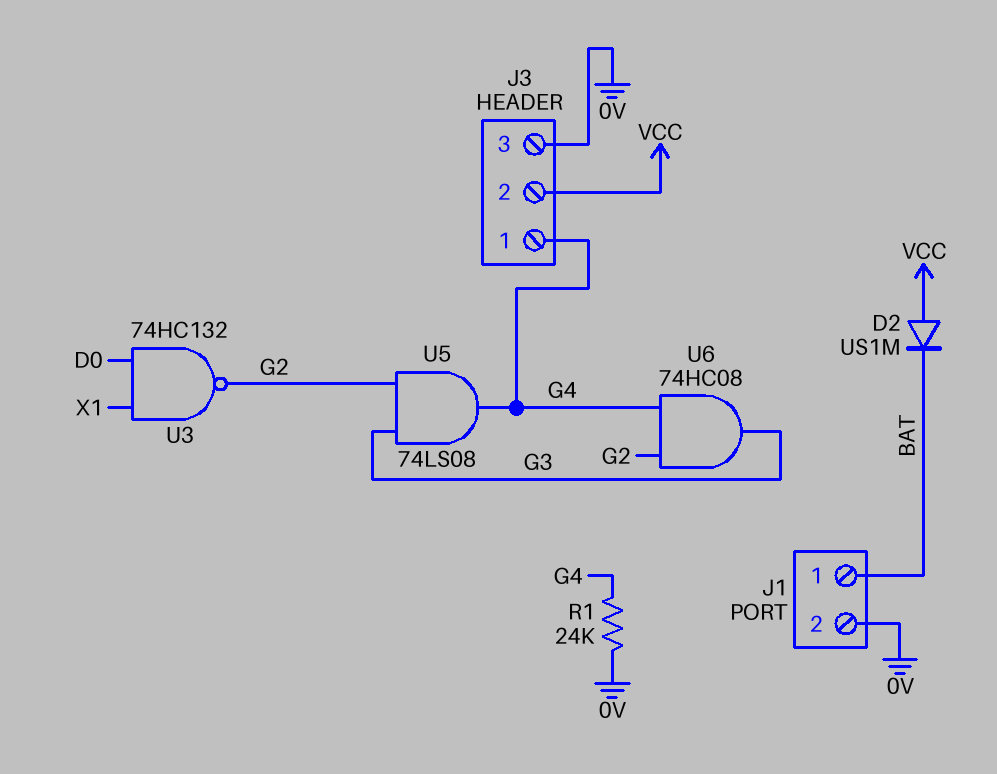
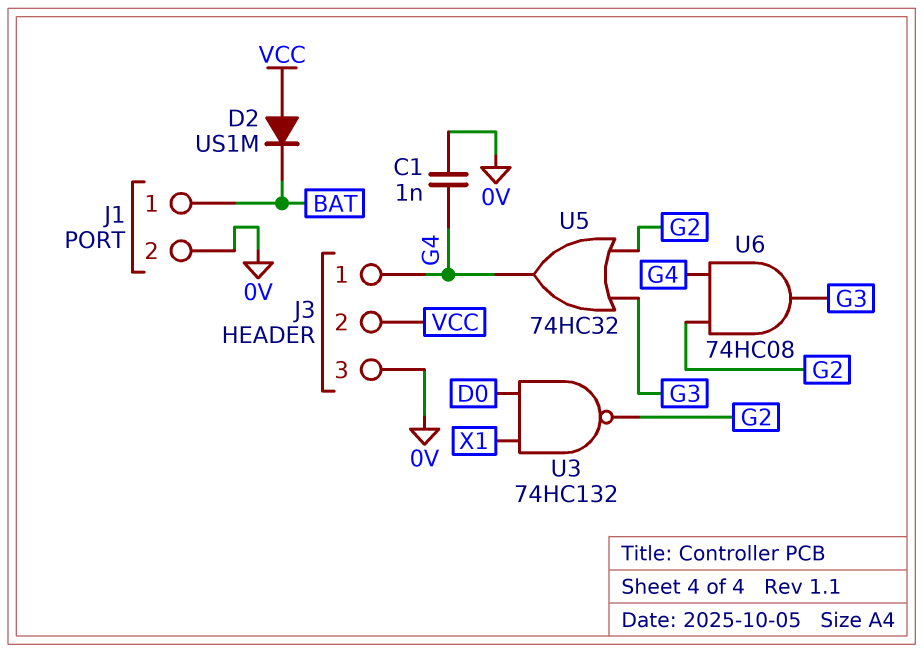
C1: none -> 1nF (0V, G4)
R1: 24k (0V, G4) -> none
U5: AND 74LS08 (in G2, in G3, out G4) -> OR 74HC32 (in G2, in G3, out G4)

